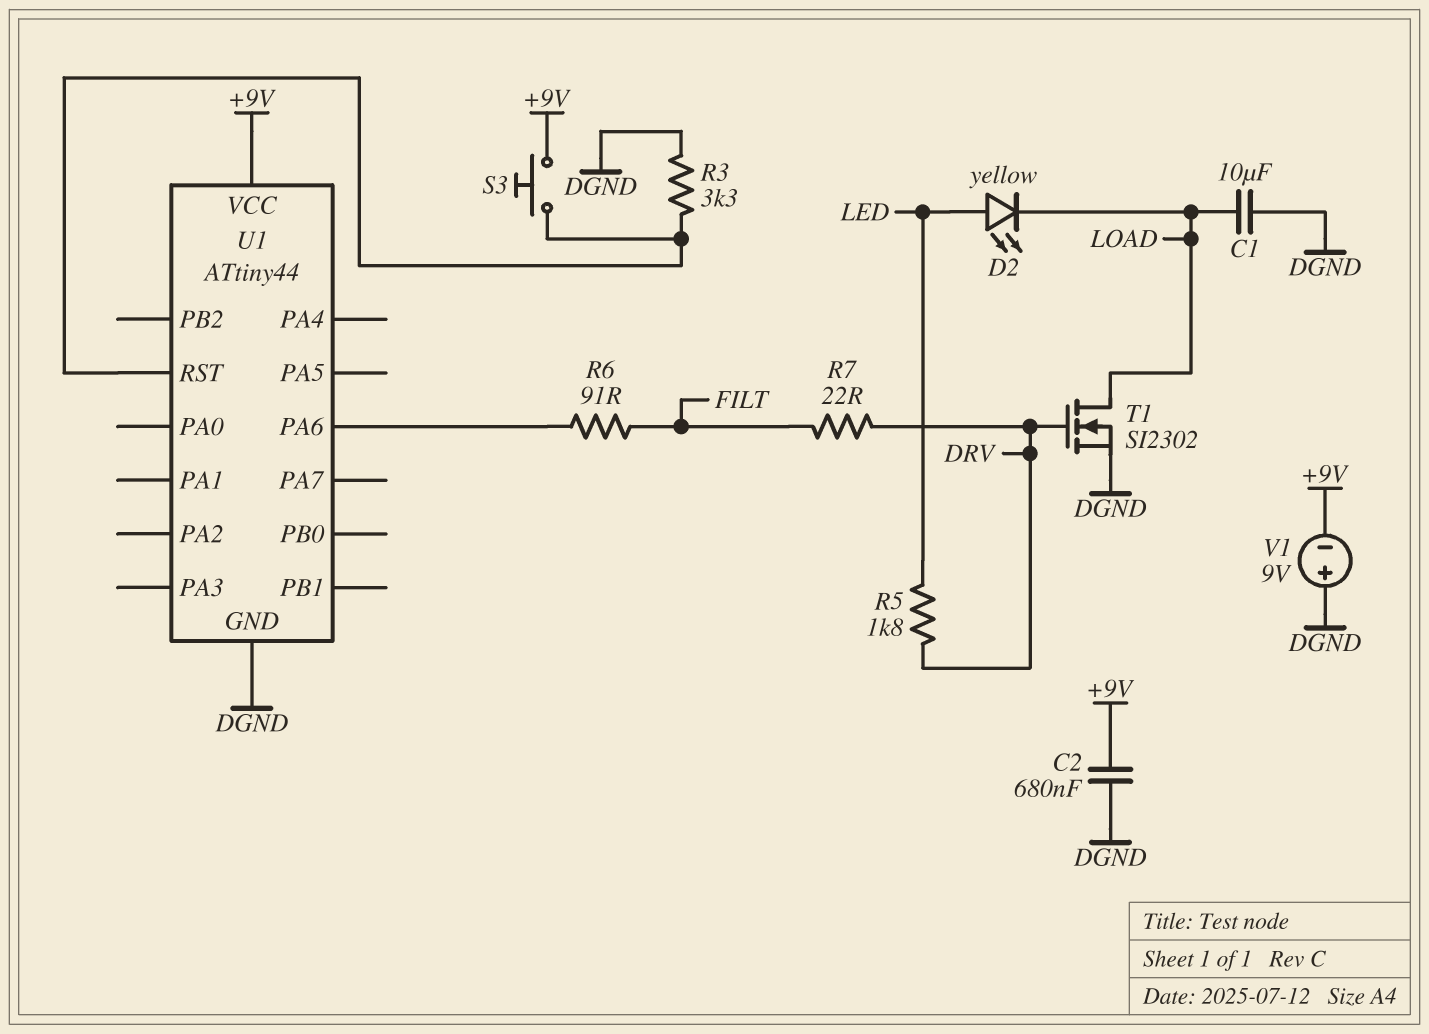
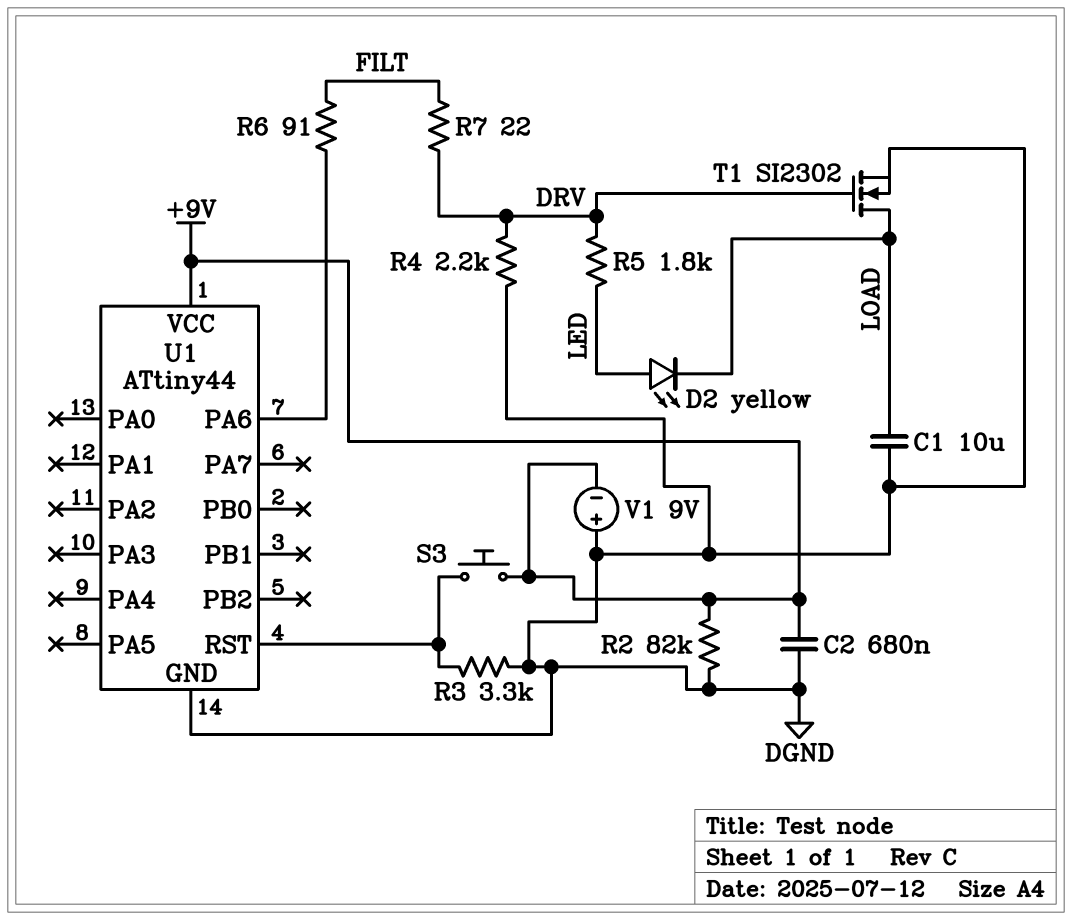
R2: none -> 82k (+9V, DGND)
R4: none -> 2.2k (DGND, DRV)

